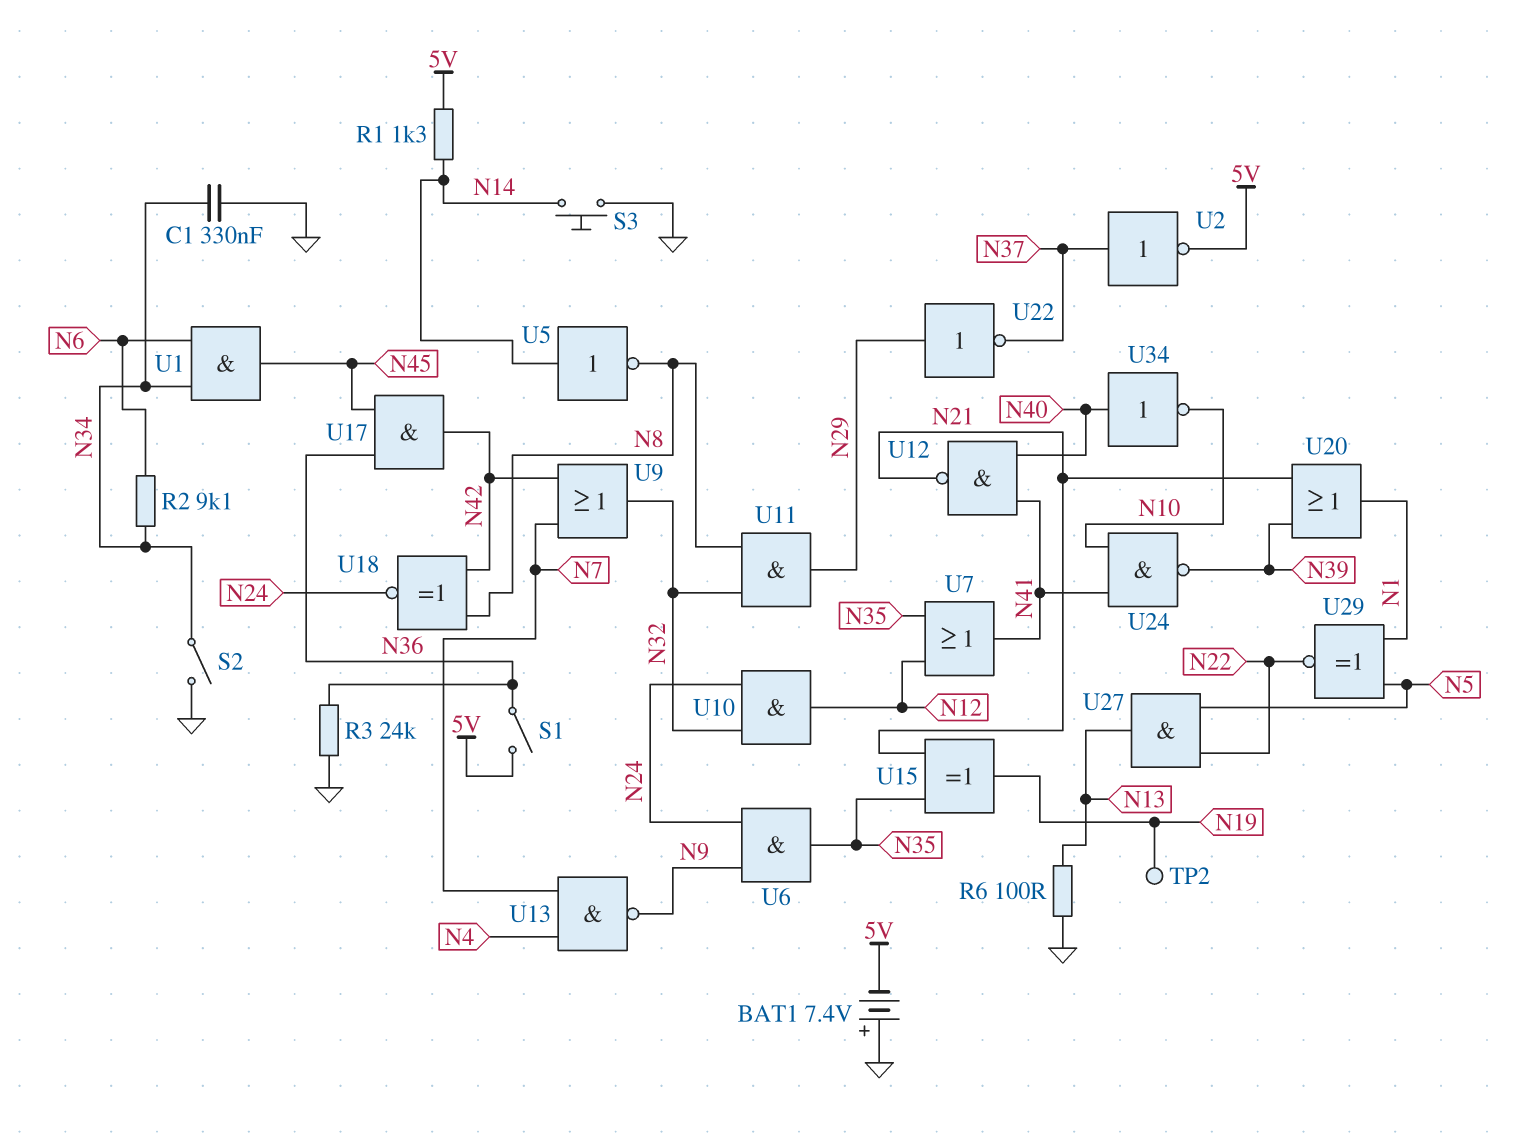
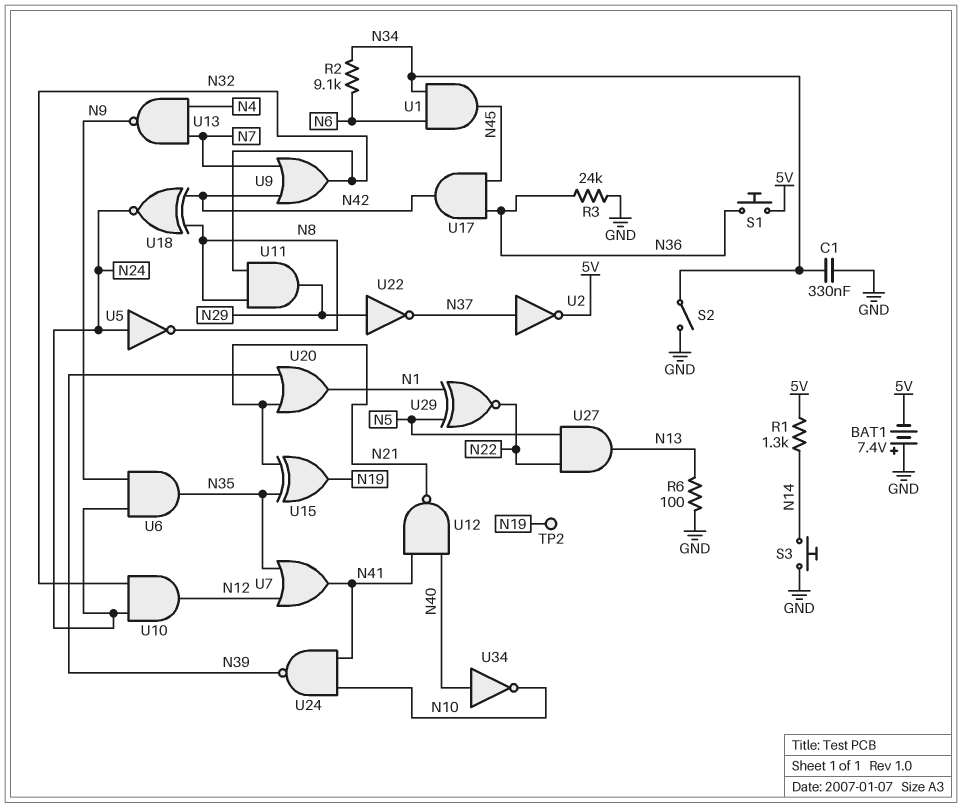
S1: switch (5V, N36) -> button (5V, N36)
U5: NOT (in N14, out N8) -> NOT (in N24, out N8)

